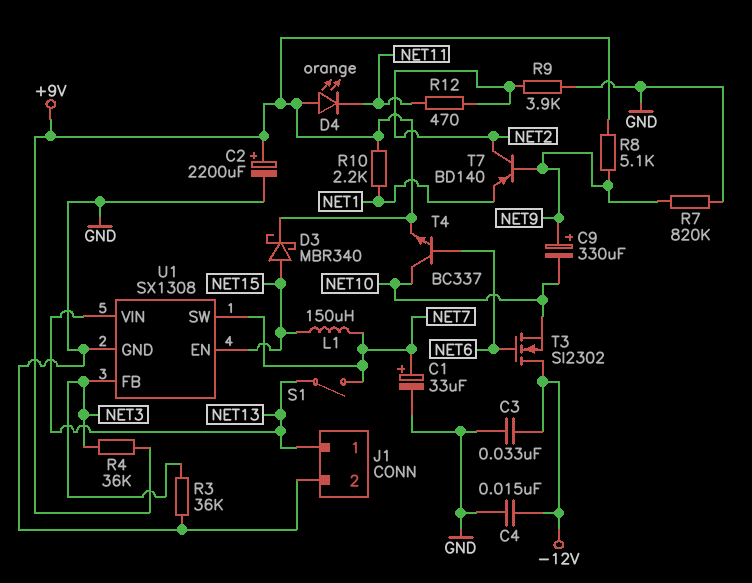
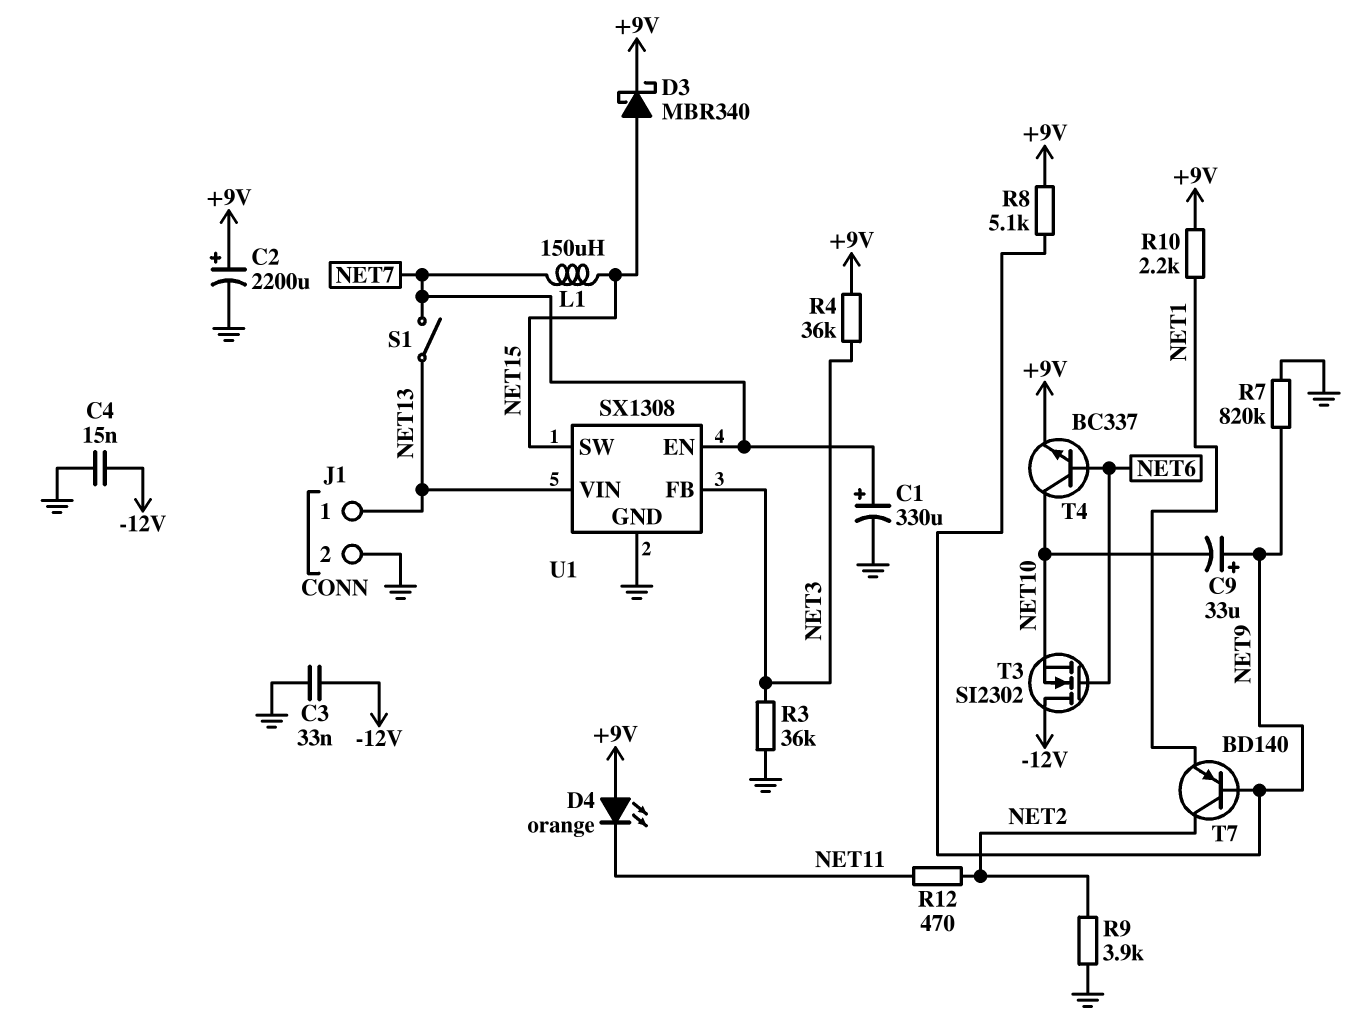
C1: 33uF (plus NET7, minus GND) -> 330uF (plus NET7, minus GND)
C9: 330uF (plus NET9, minus NET10) -> 33uF (plus NET9, minus NET10)
U1 pin EN: NET15 -> NET7
U1 pin SW: NET7 -> NET15

